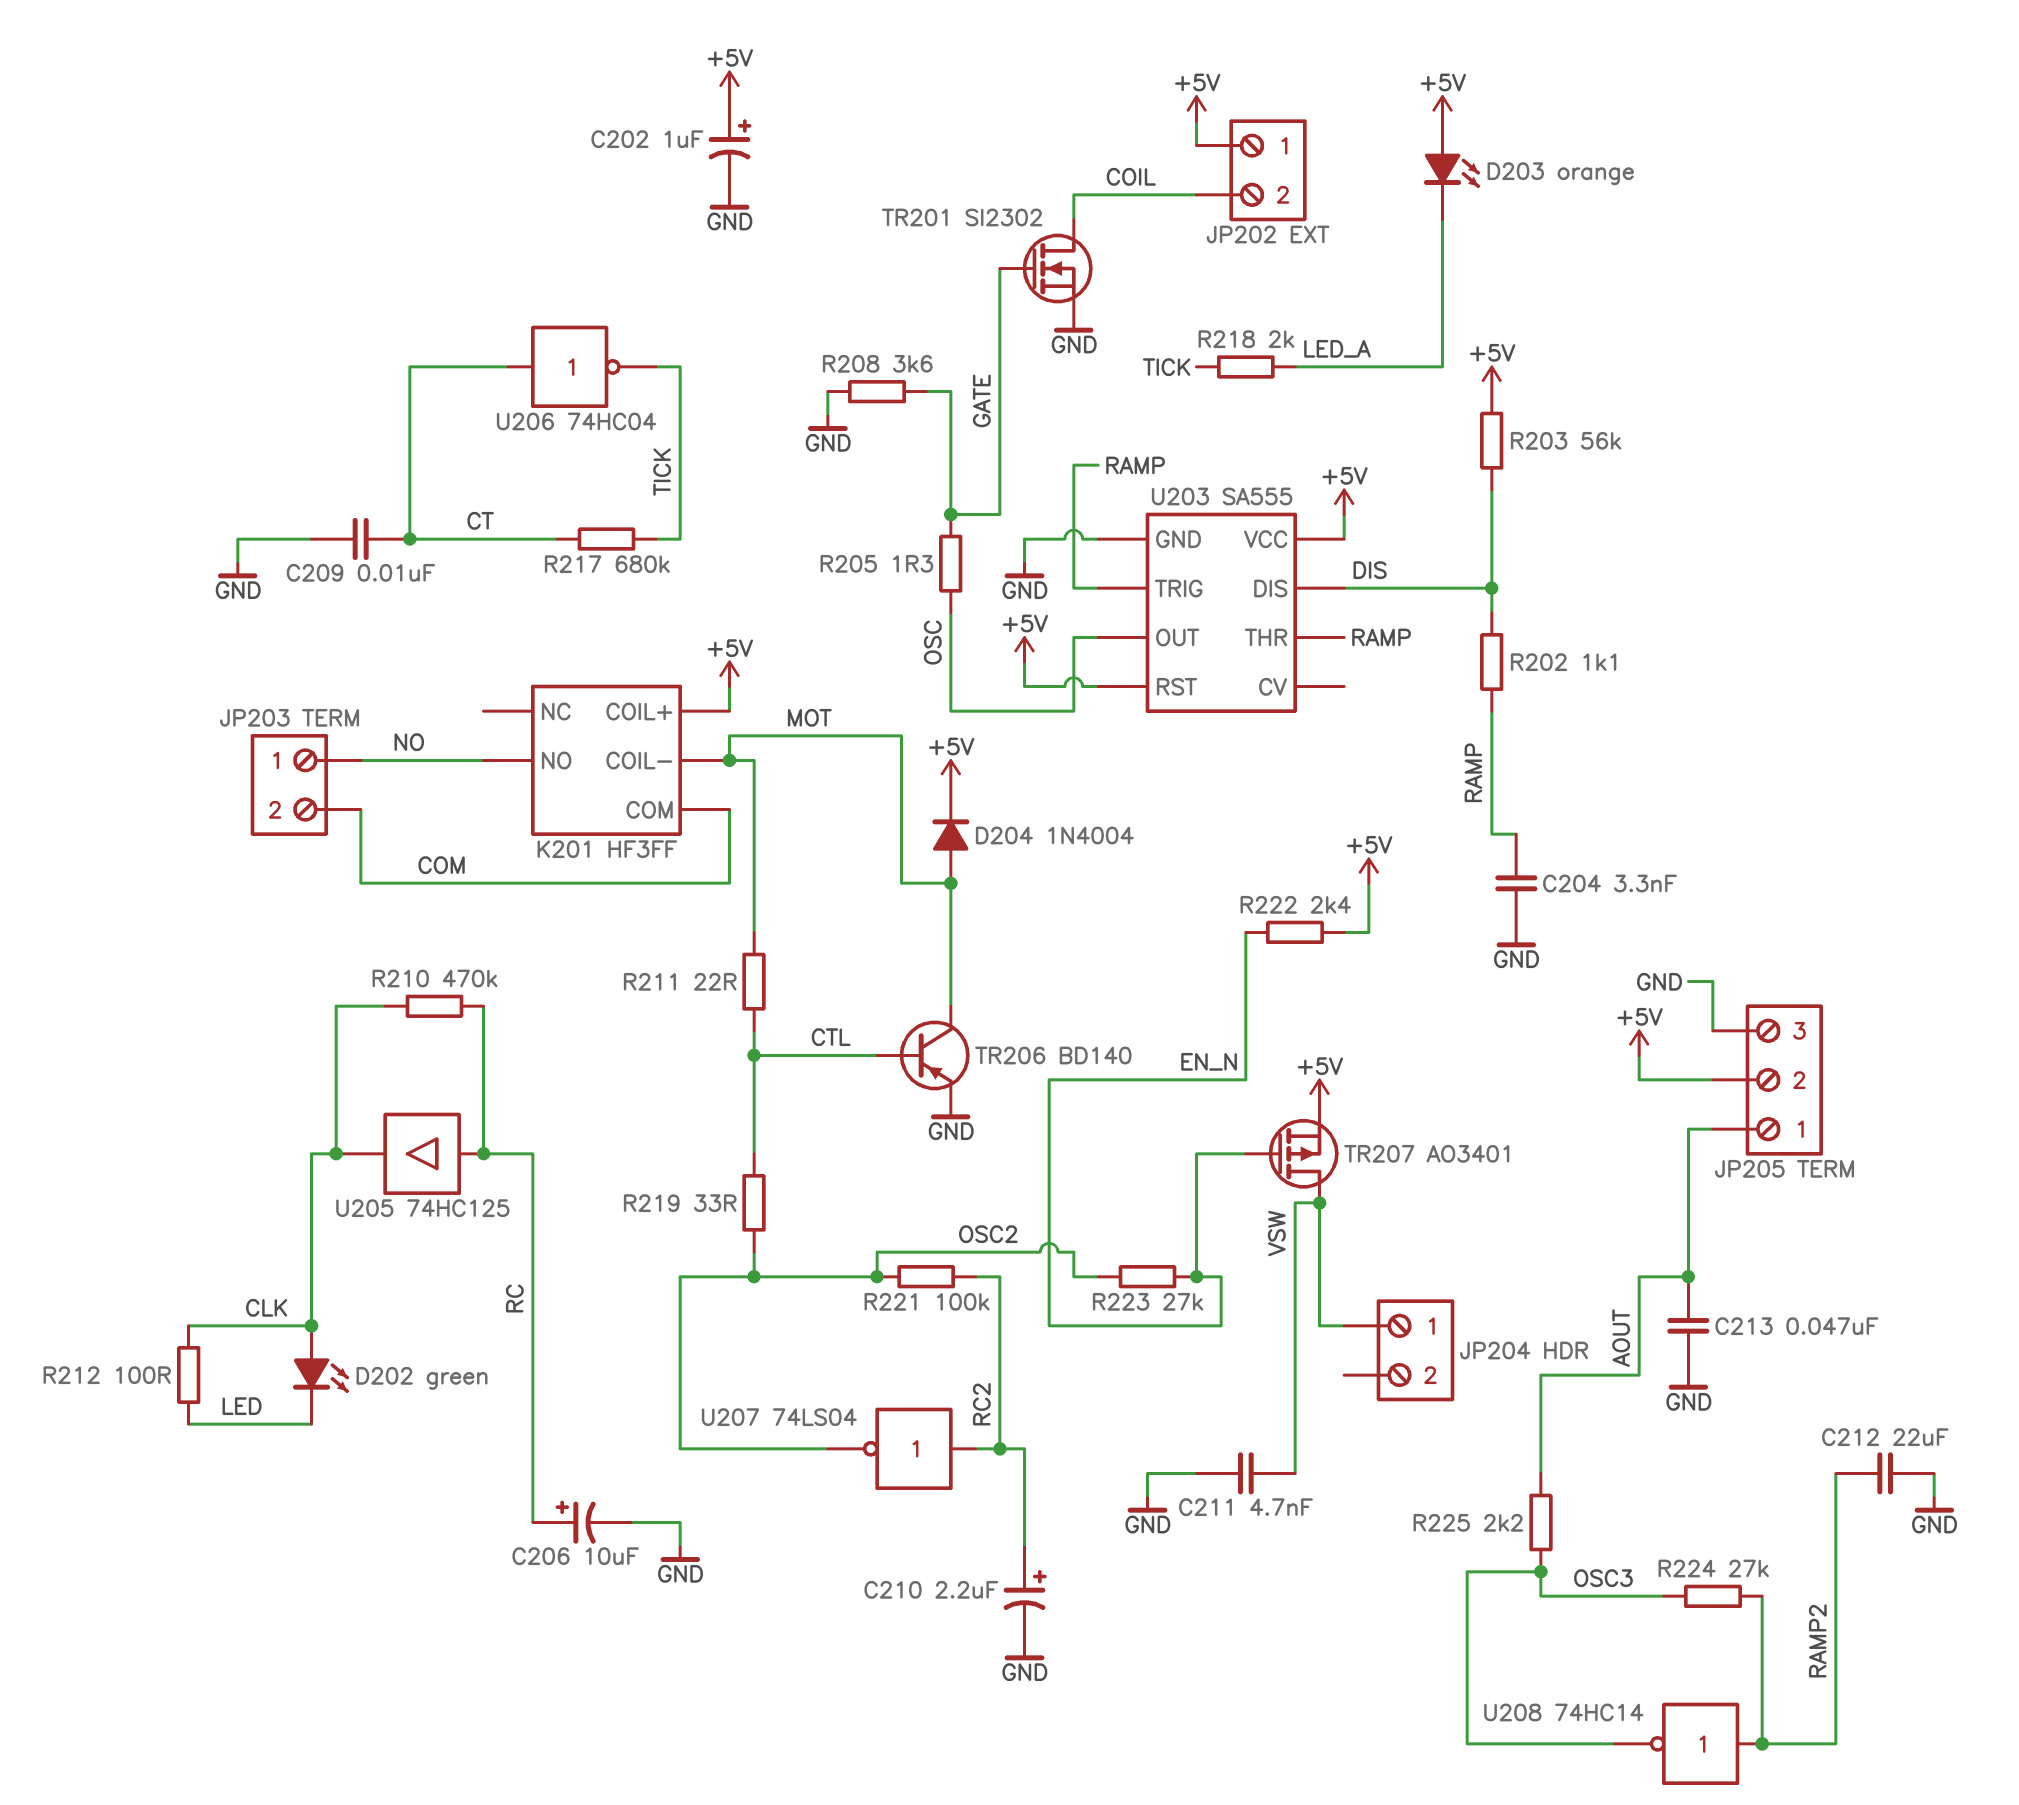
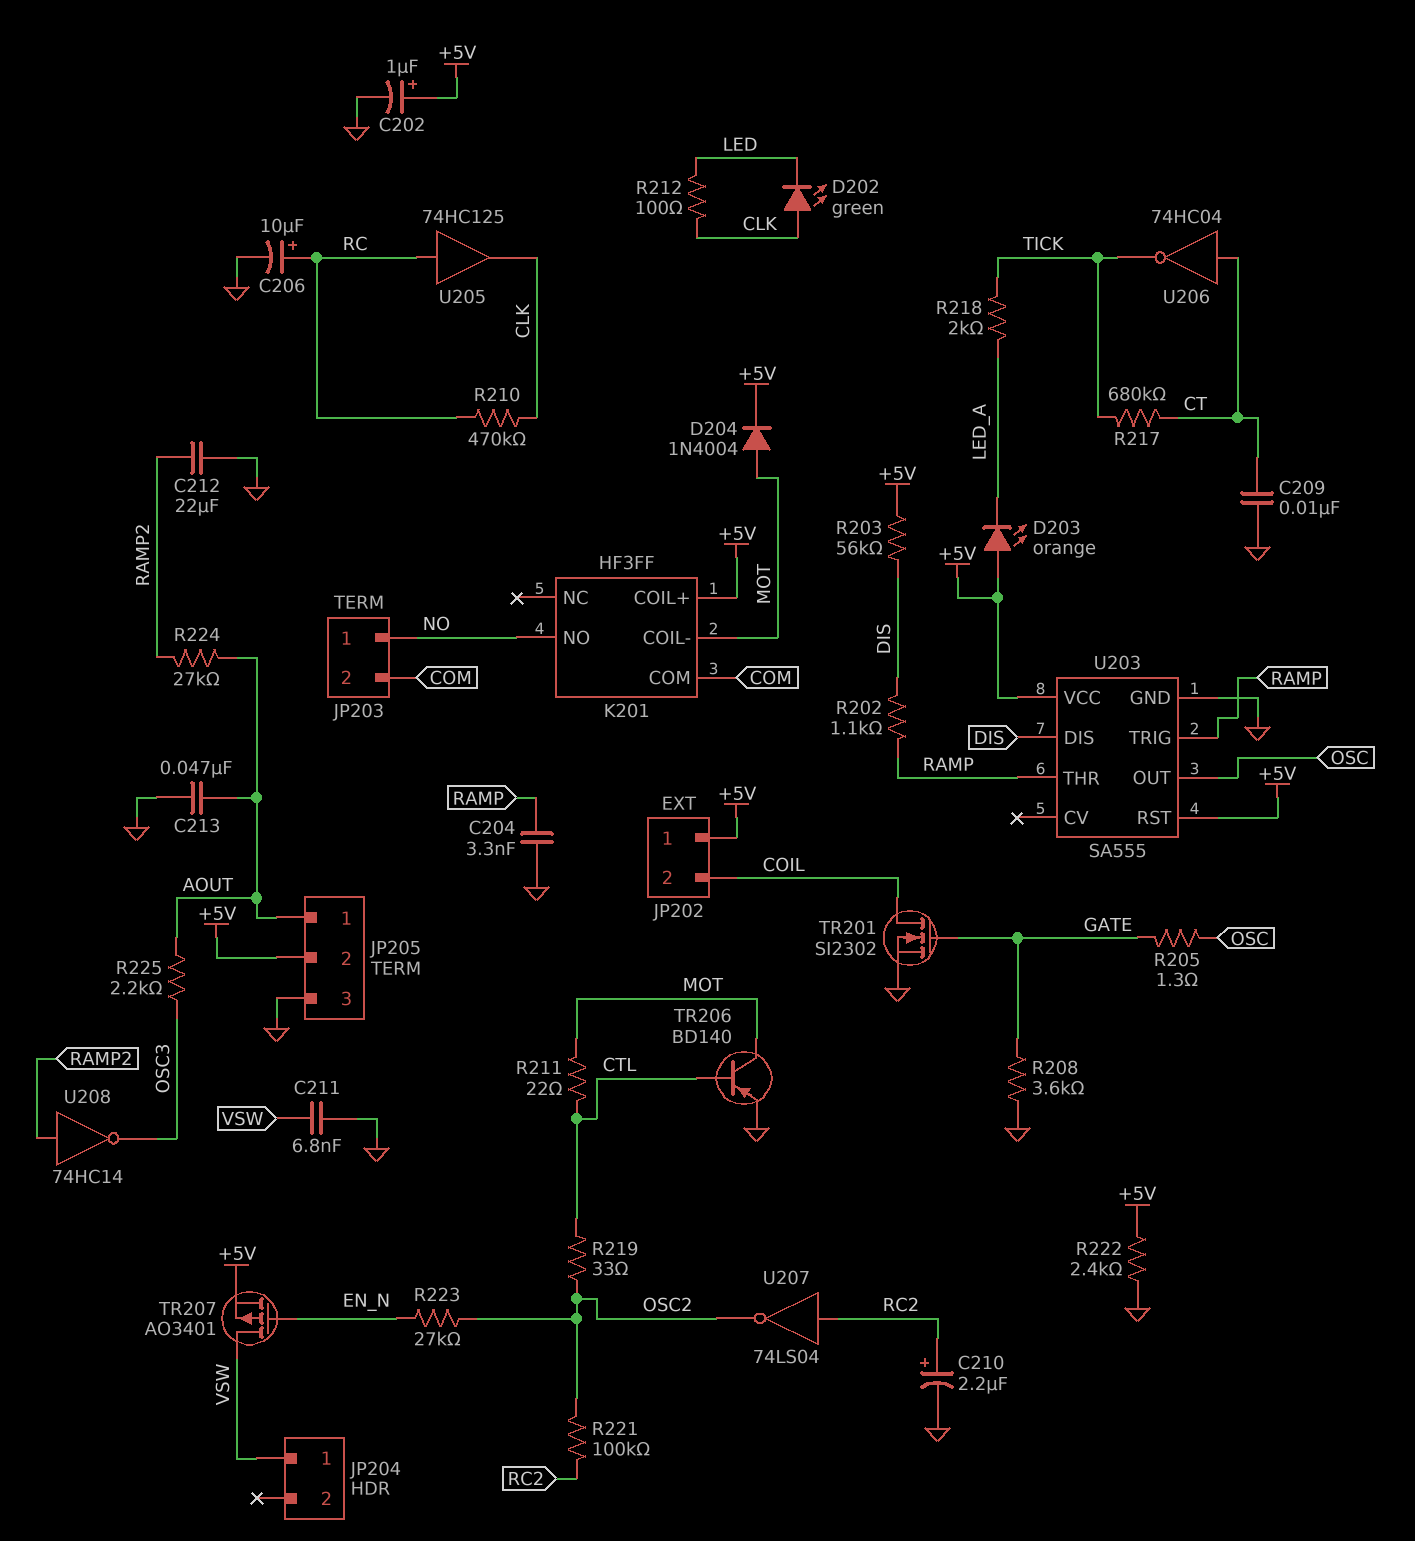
C211: 4.7nF (GND, VSW) -> 6.8nF (GND, VSW)
R222: 2.4k (+5V, EN_N) -> 2.4k (+5V, GND)
R224: 27k (OSC3, RAMP2) -> 27k (AOUT, RAMP2)

